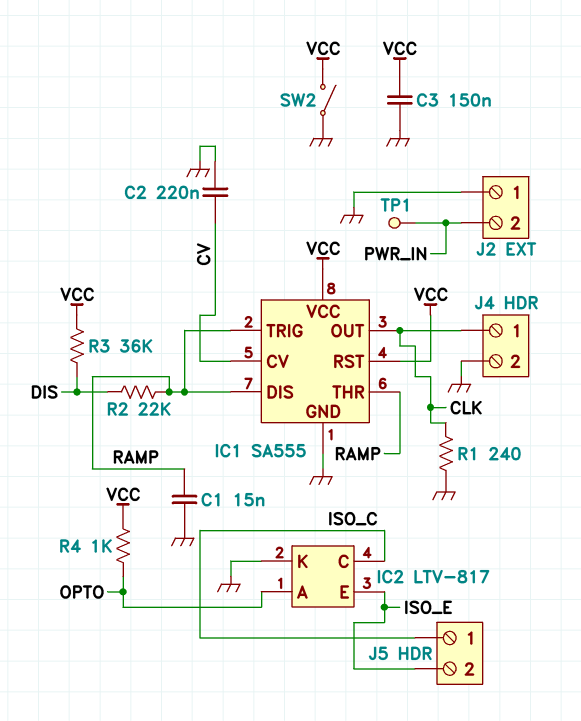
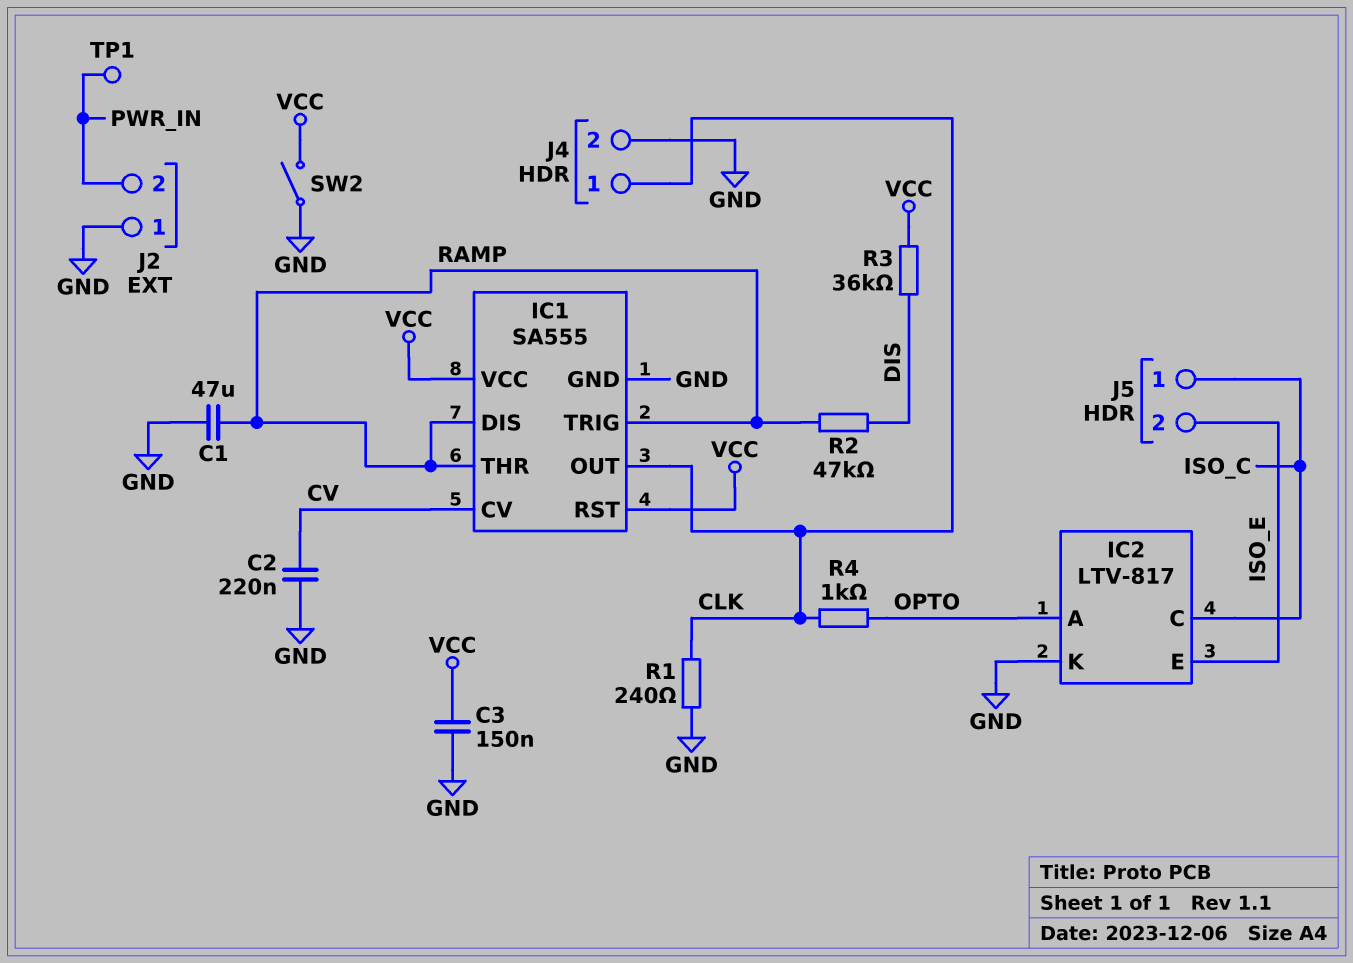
C1: 15nF (GND, RAMP) -> 47uF (GND, RAMP)
R2: 22k (DIS, RAMP) -> 47k (DIS, RAMP)
R4: 1k (OPTO, VCC) -> 1k (CLK, OPTO)

